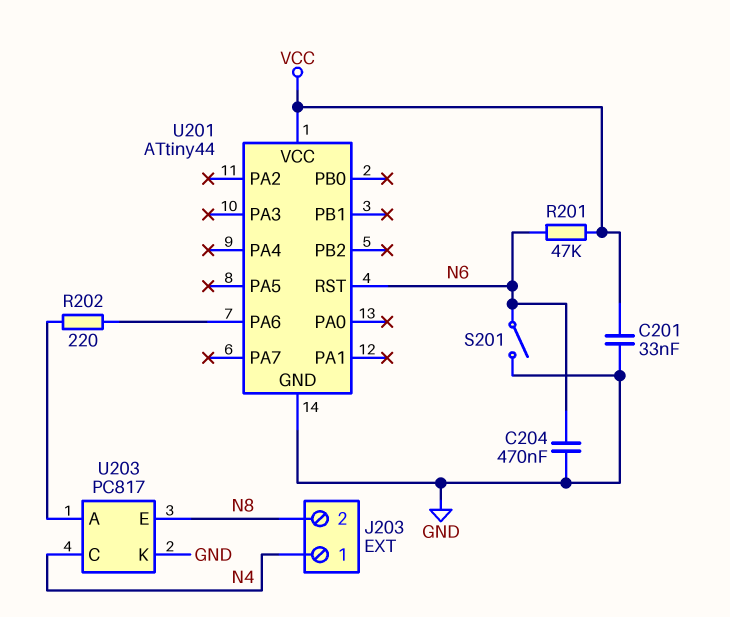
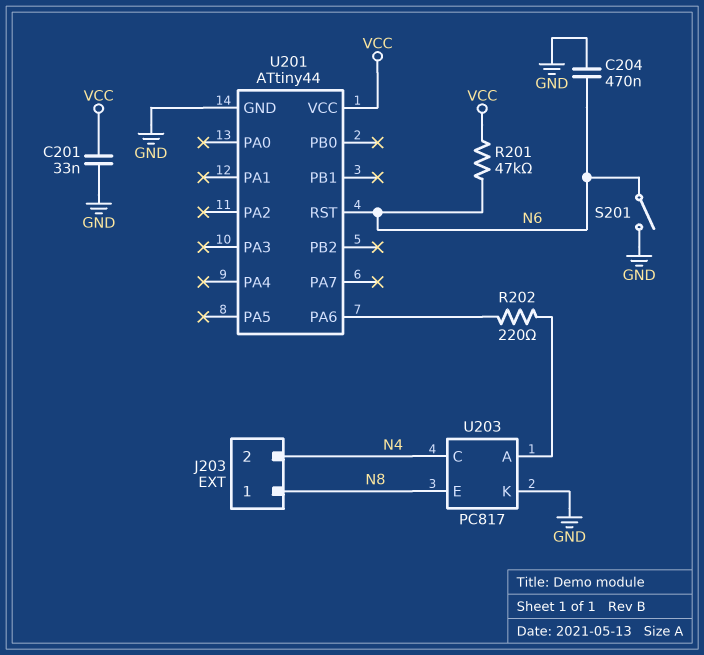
J203 pin 1: N4 -> N8
J203 pin 2: N8 -> N4

